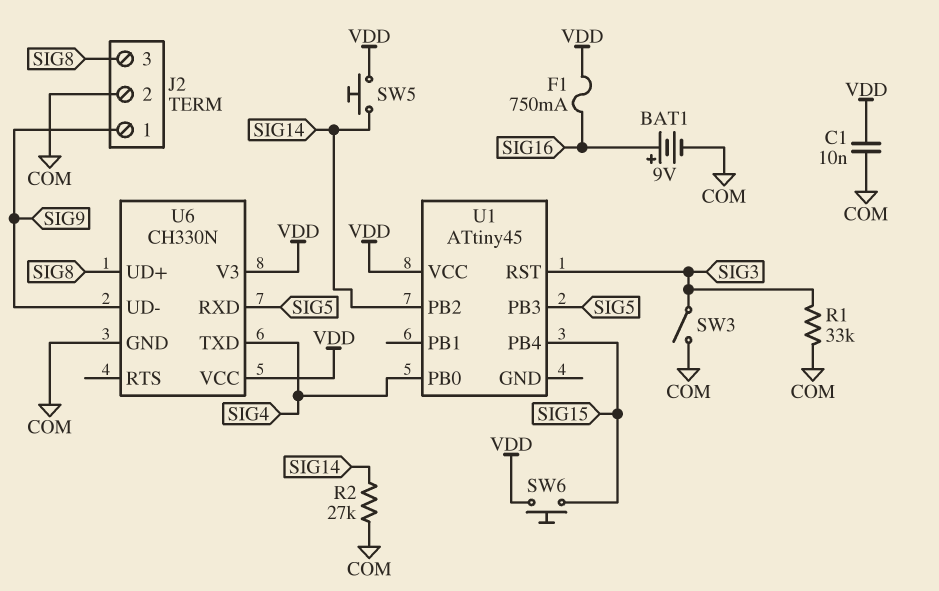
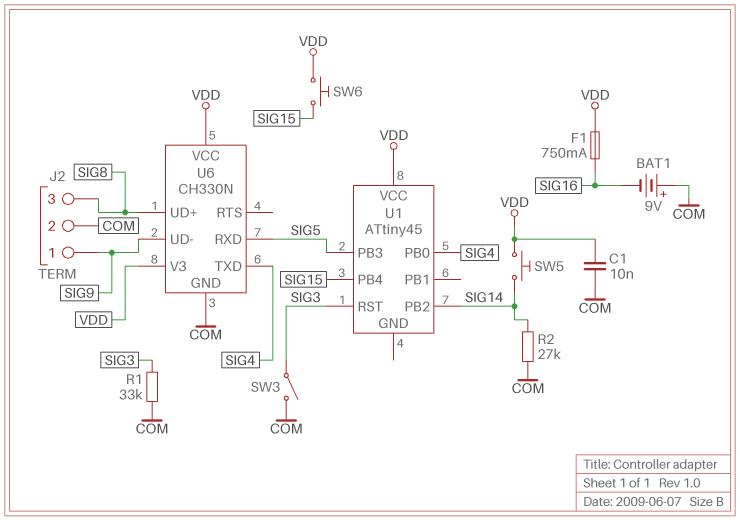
BAT1: 9V (plus SIG16, minus COM) -> 9V (plus COM, minus SIG16)

